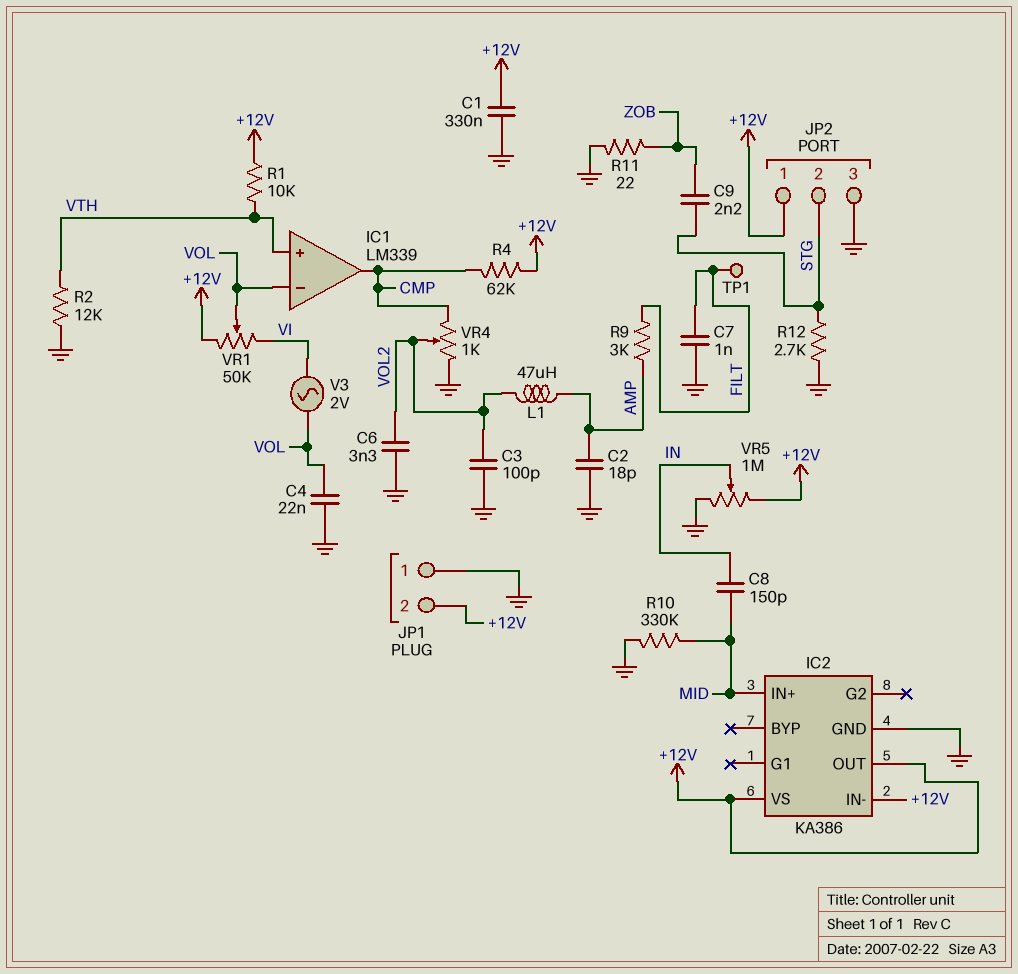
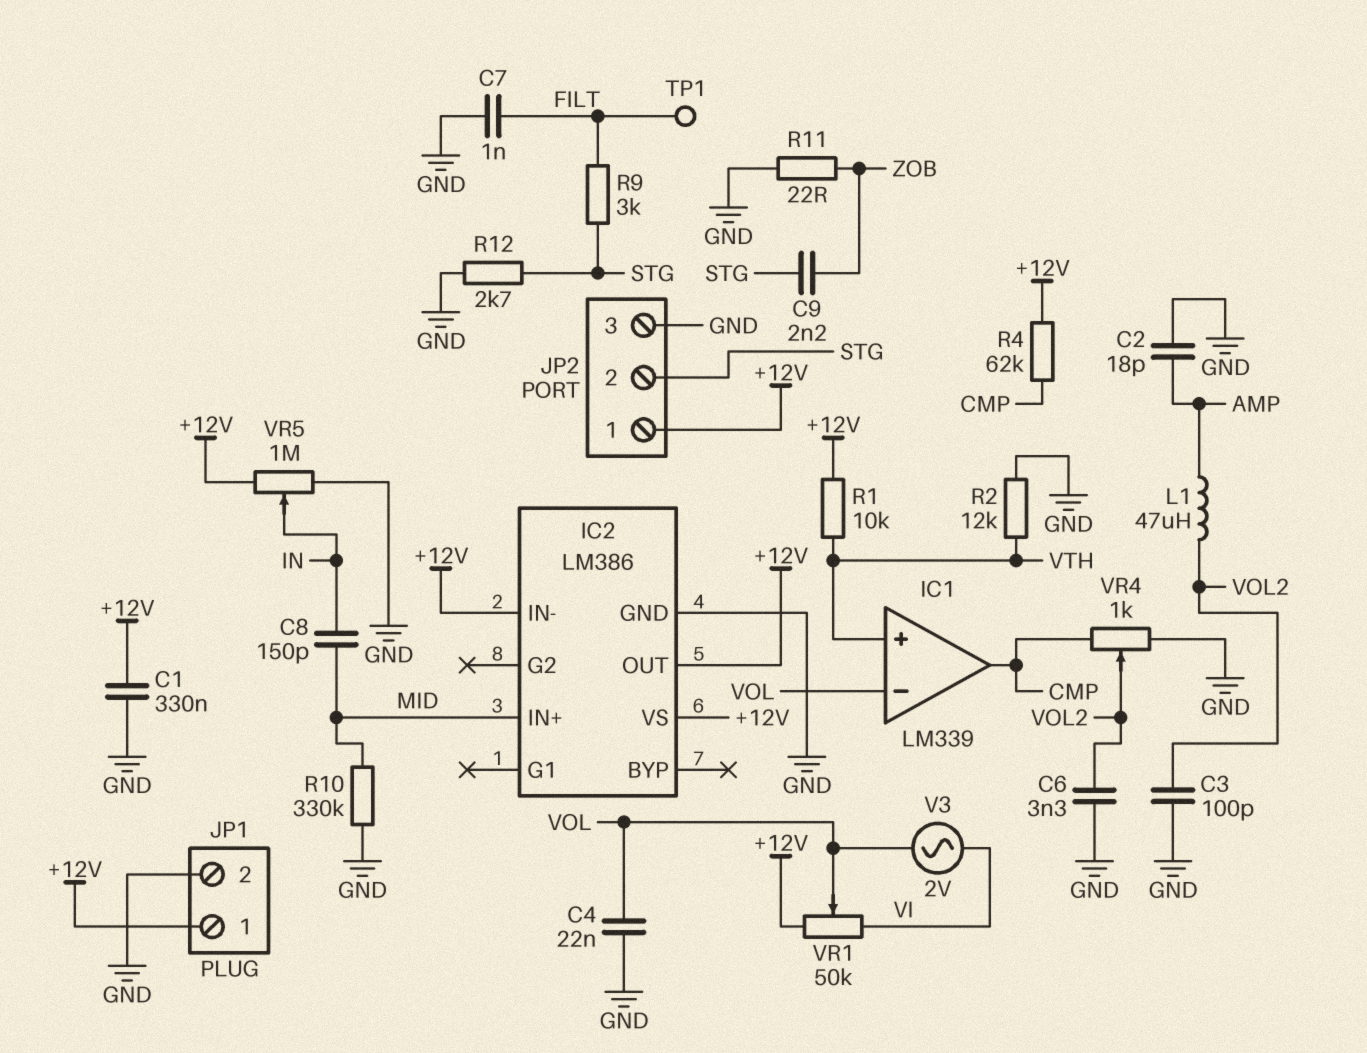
IC2: KA386 -> LM386
JP1 pin 1: GND -> +12V
JP1 pin 2: +12V -> GND
R9: 3k (AMP, FILT) -> 3k (FILT, STG)

